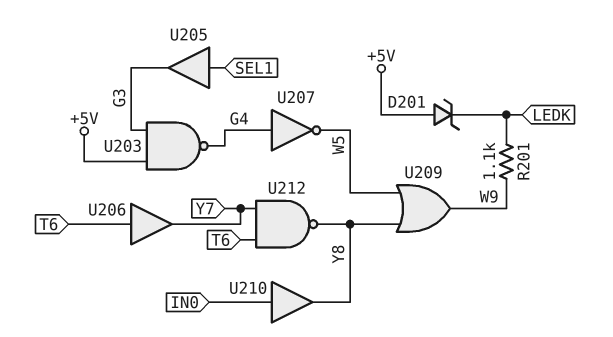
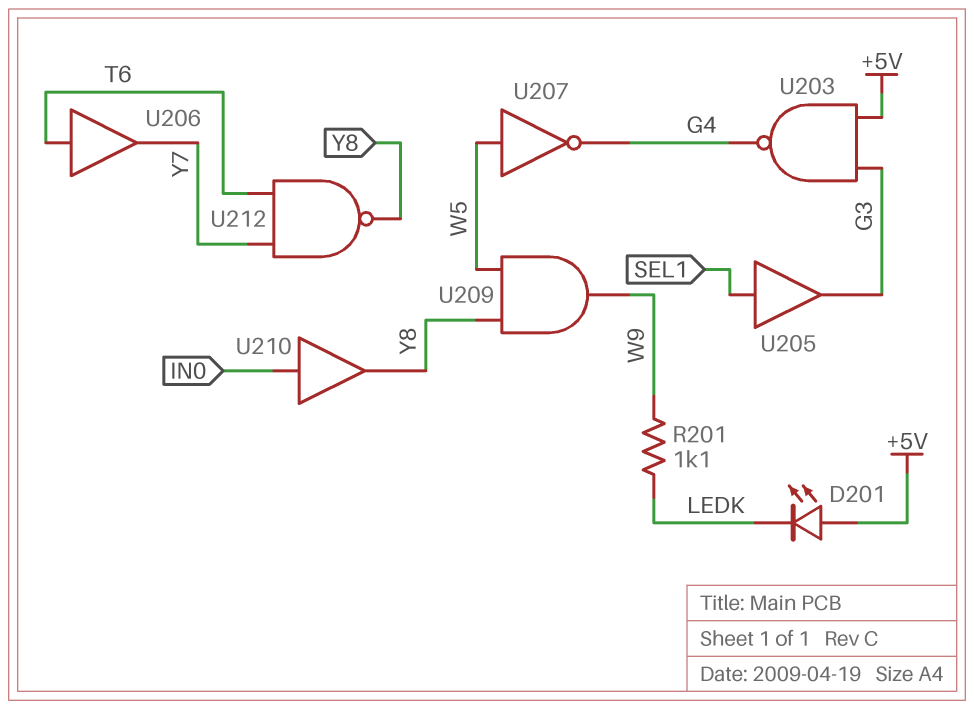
D201: zener (A +5V, K LEDK) -> LED (A +5V, K LEDK)
U207: NOT (in G4, out W5) -> NOT (in W5, out G4)
U209: OR (in W5, in Y8, out W9) -> AND (in W5, in Y8, out W9)

